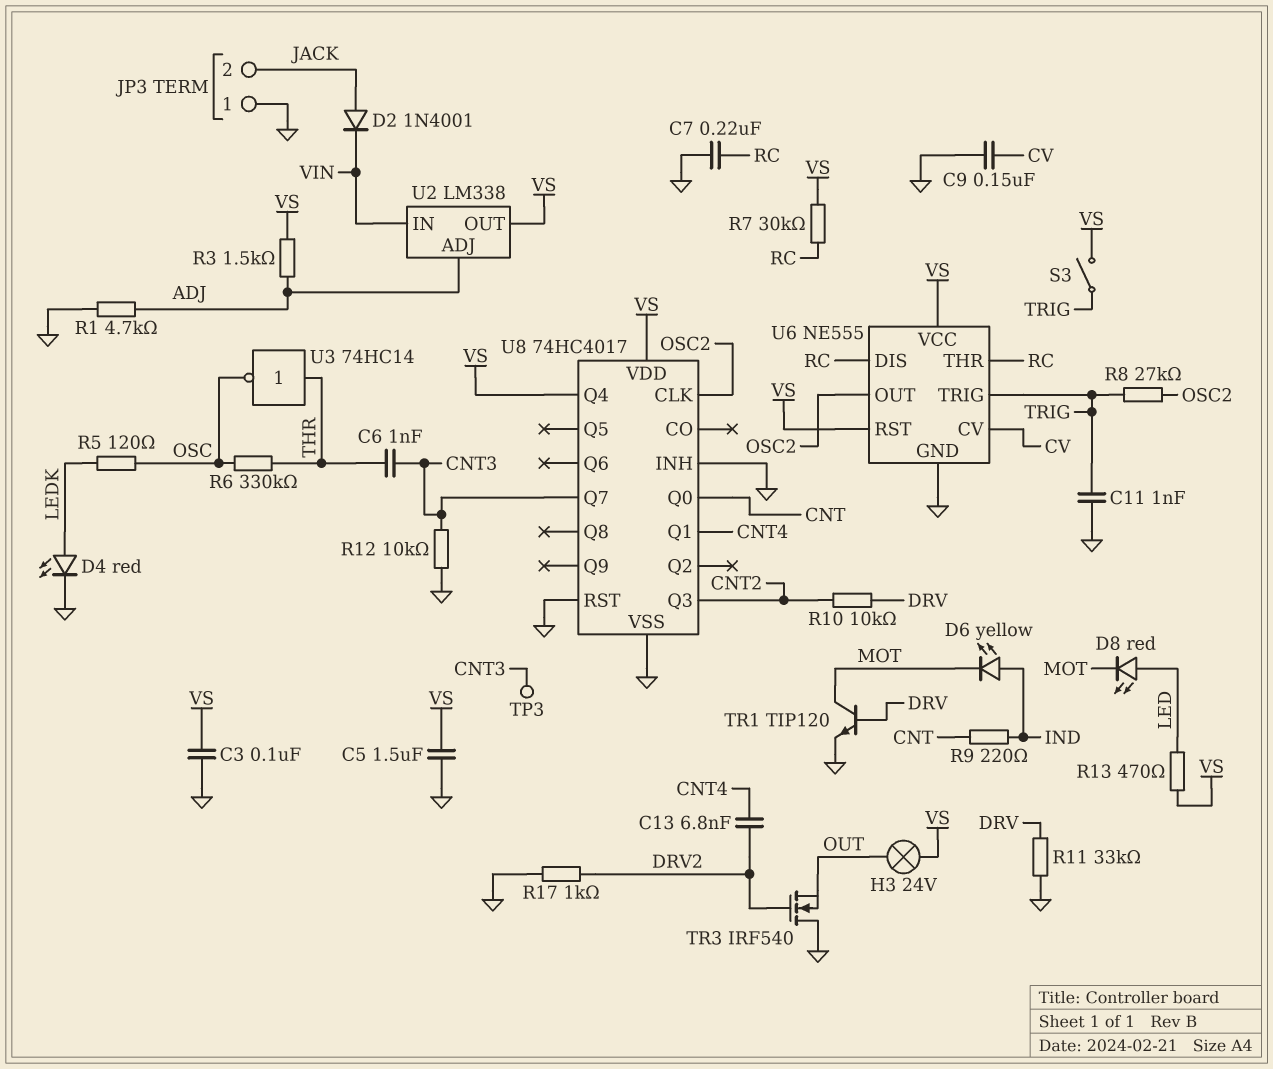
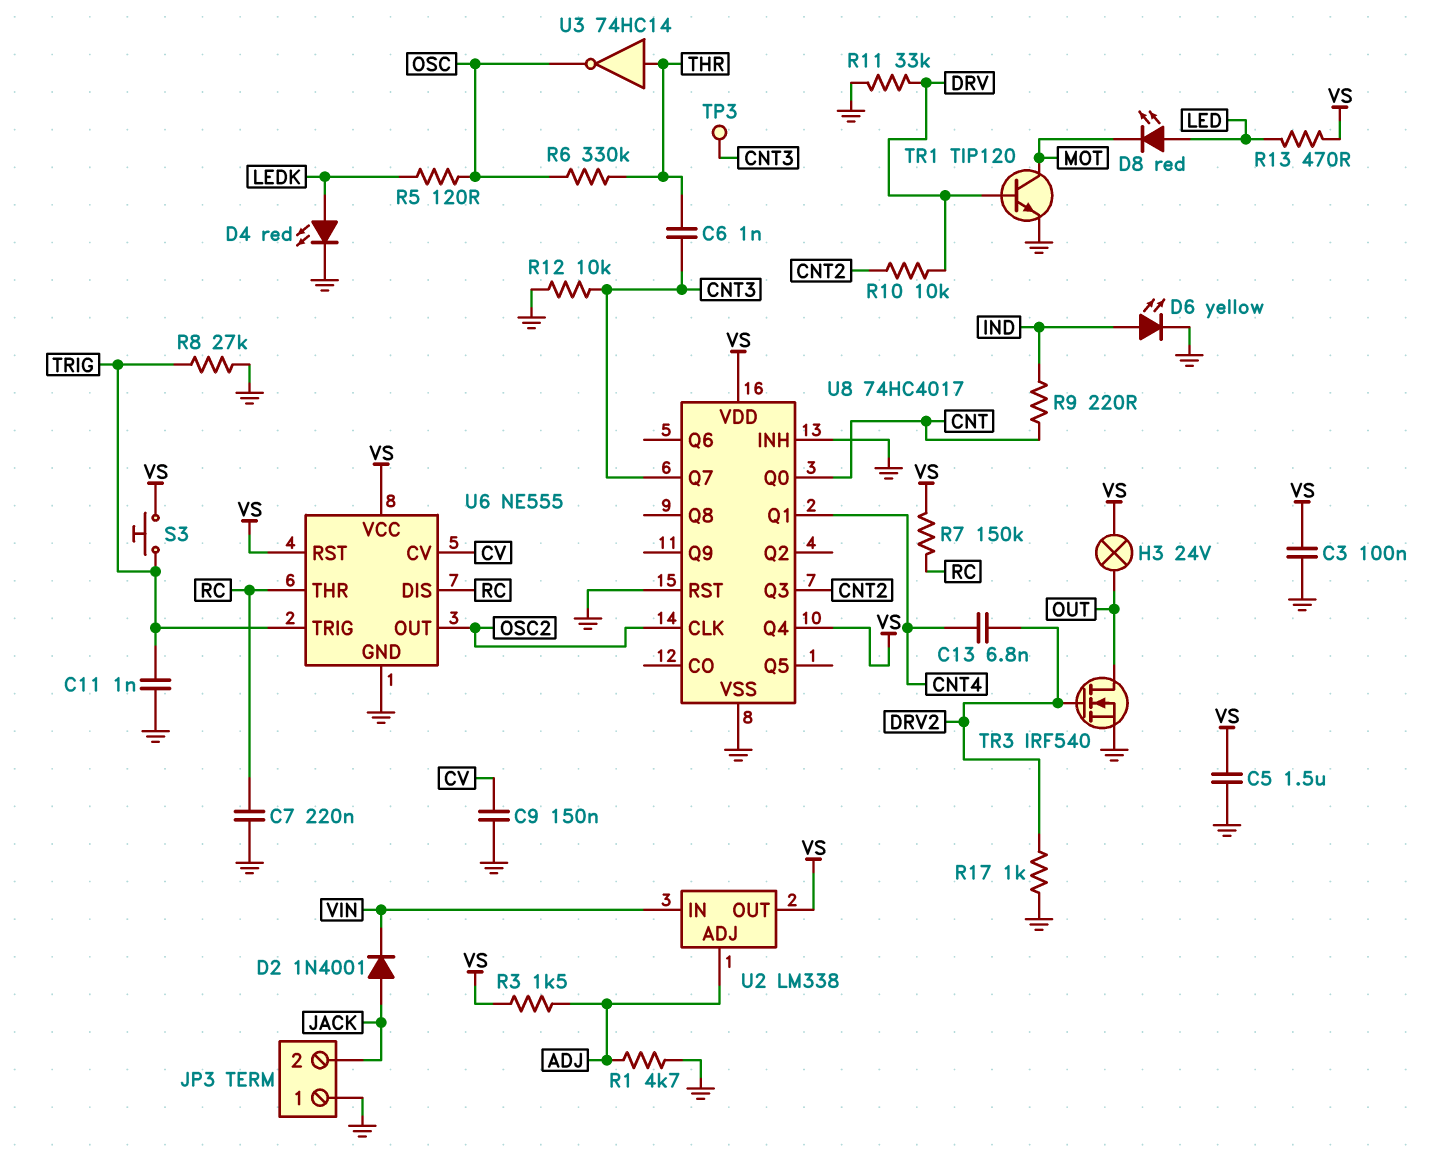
D6: LED yellow (A IND, K MOT) -> LED yellow (A IND, K GND)
R7: 30k (RC, VS) -> 150k (RC, VS)
R8: 27k (OSC2, TRIG) -> 27k (GND, TRIG)
S3: switch (TRIG, VS) -> button (TRIG, VS)
TR3: NMOS IRF540 (G DRV2, D GND, S OUT) -> NMOS IRF540 (G DRV2, D OUT, S GND)

